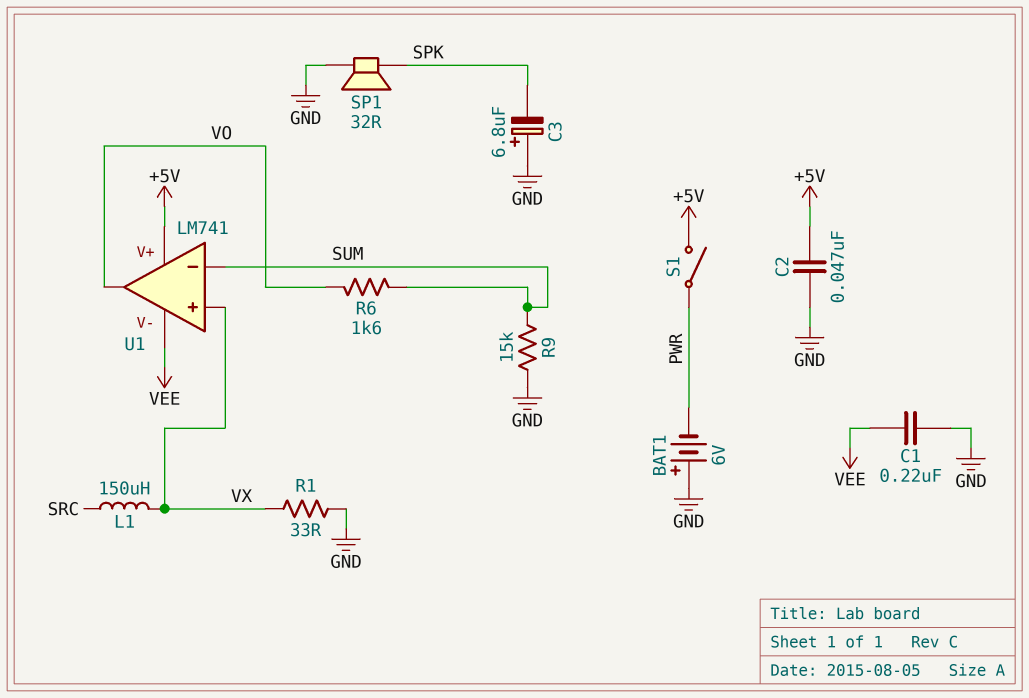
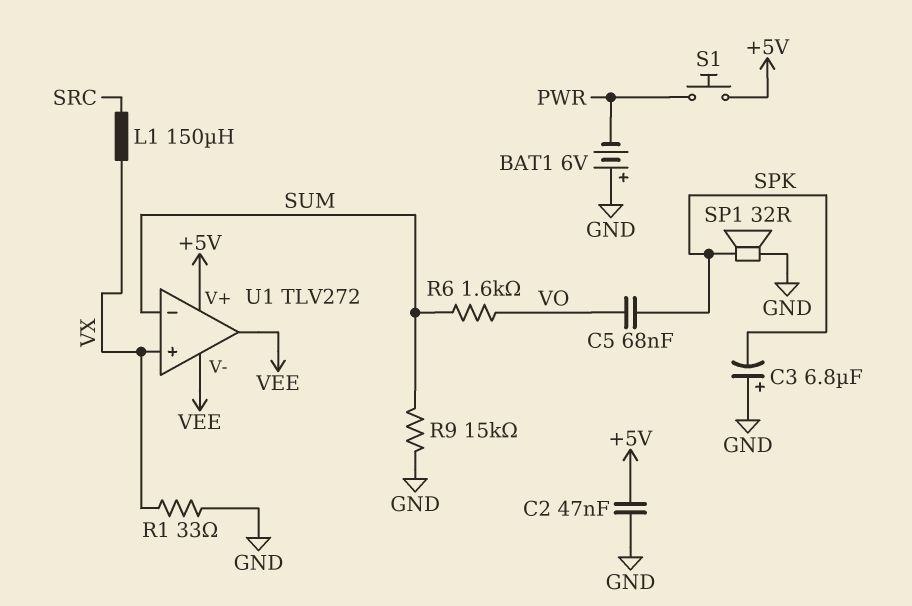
C1: 220nF (GND, VEE) -> none
C5: none -> 68nF (SPK, VO)
S1: switch (+5V, PWR) -> button (+5V, PWR)
U1: LM741 -> TLV272
U1 pin out: VO -> VEE

